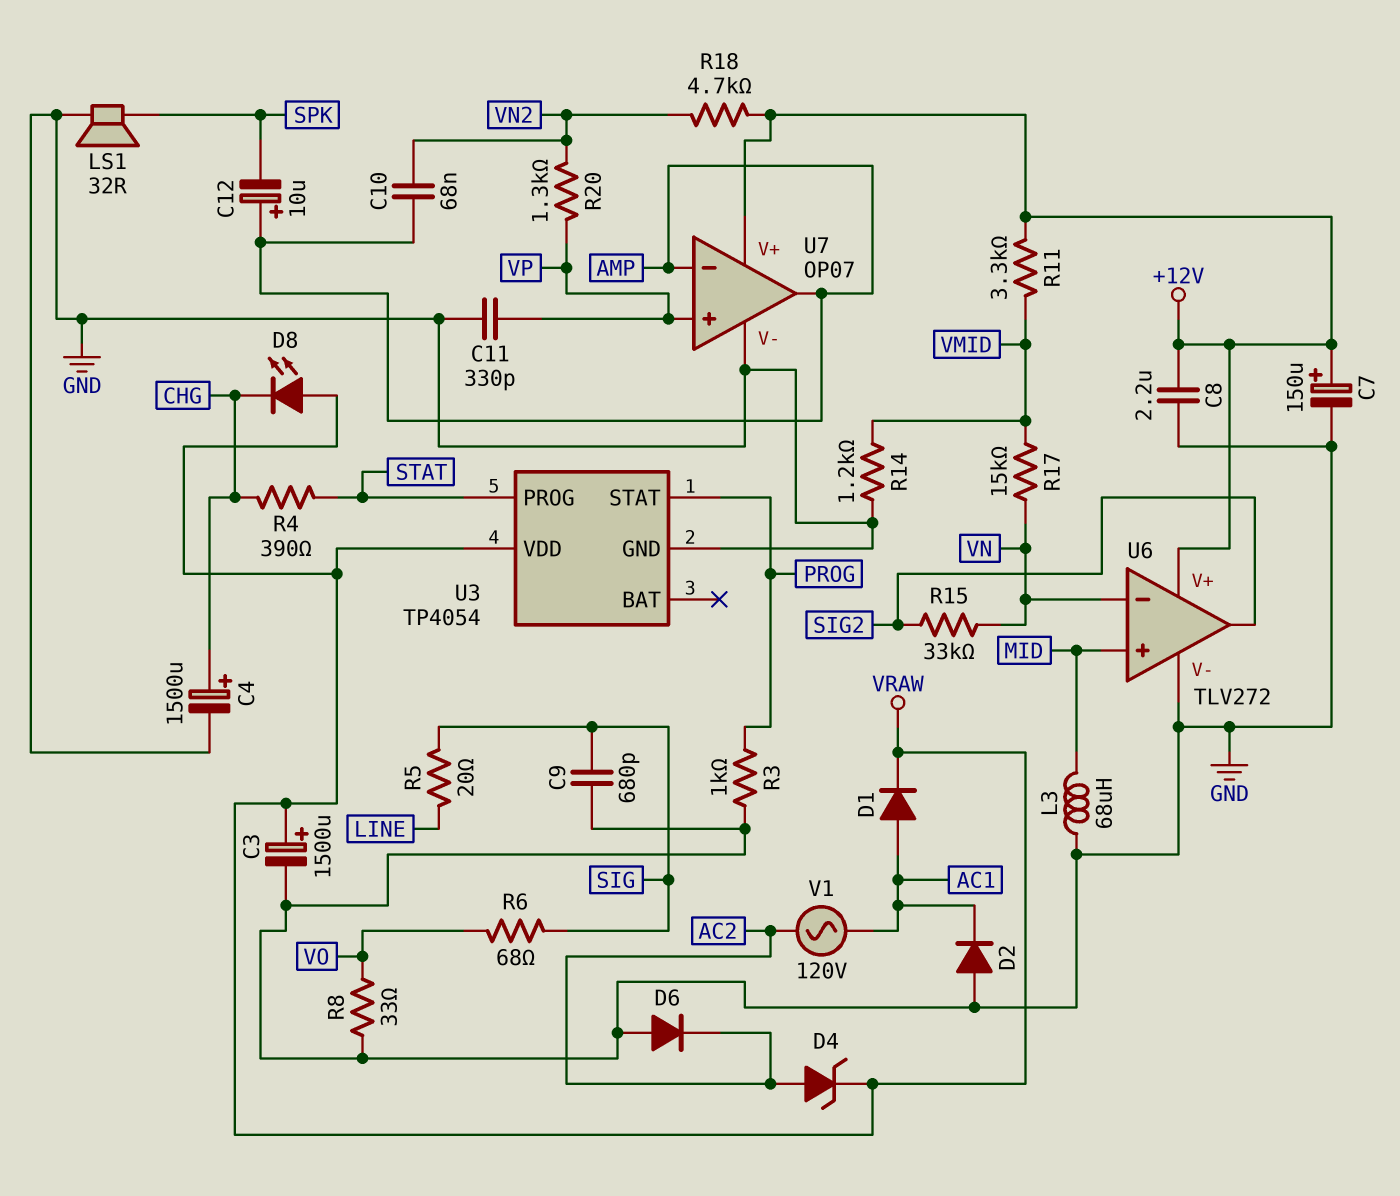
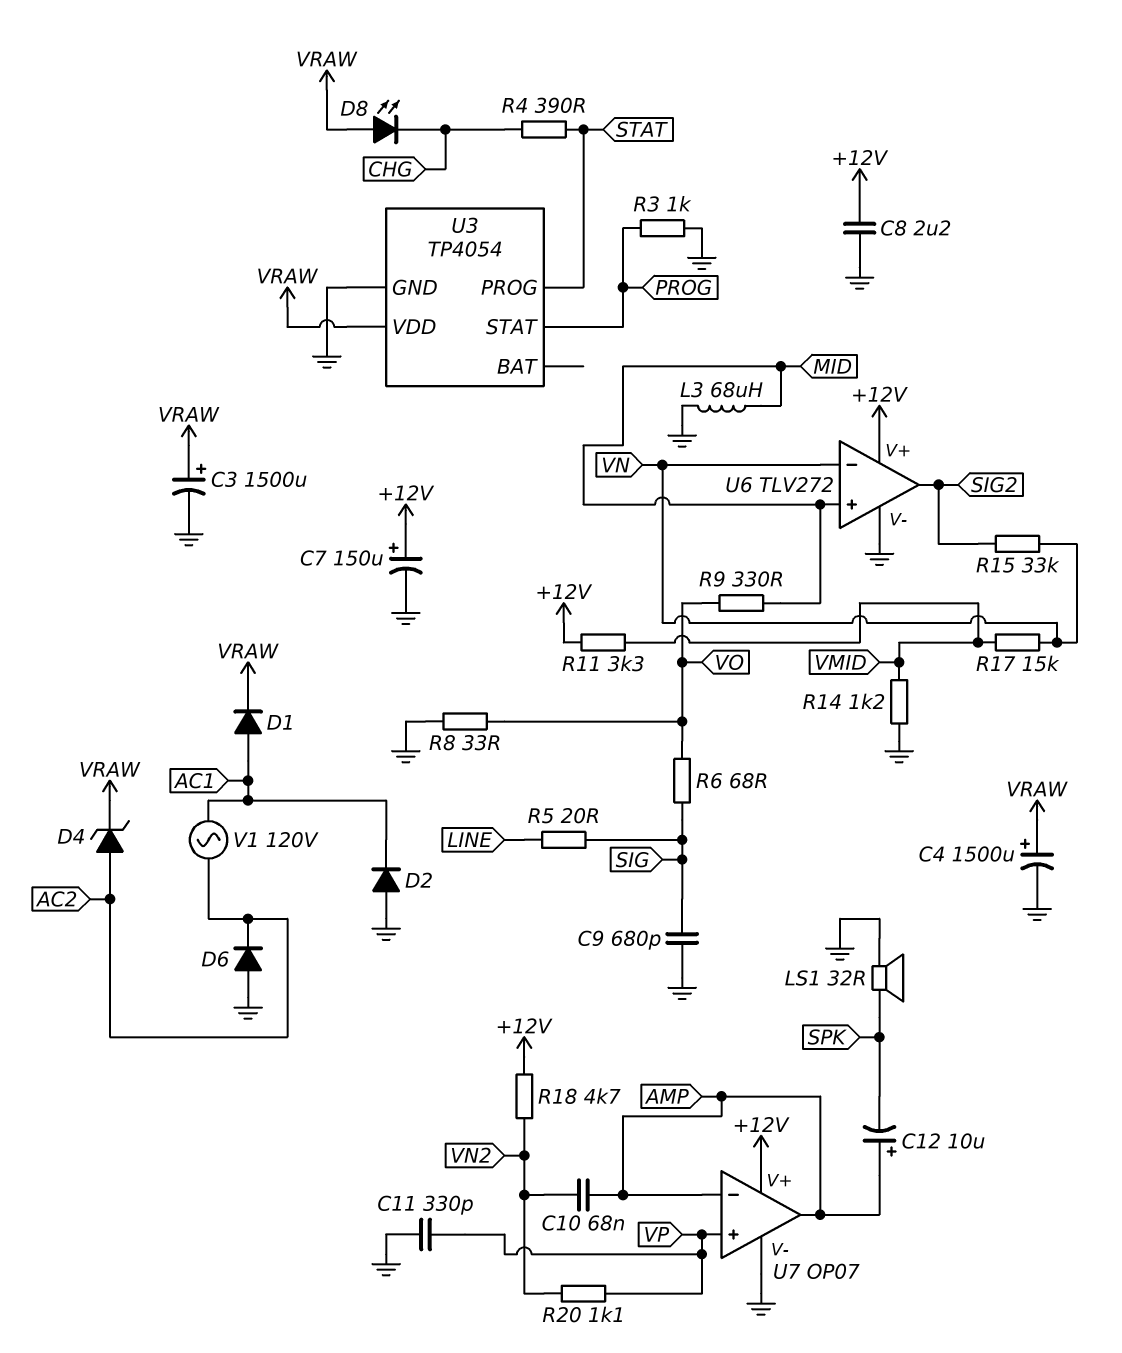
C4: 1500uF (plus CHG, minus GND) -> 1500uF (plus VRAW, minus GND)
R9: none -> 330 (MID, VO)
R20: 1.3k (VN2, VP) -> 1.1k (VN2, VP)

